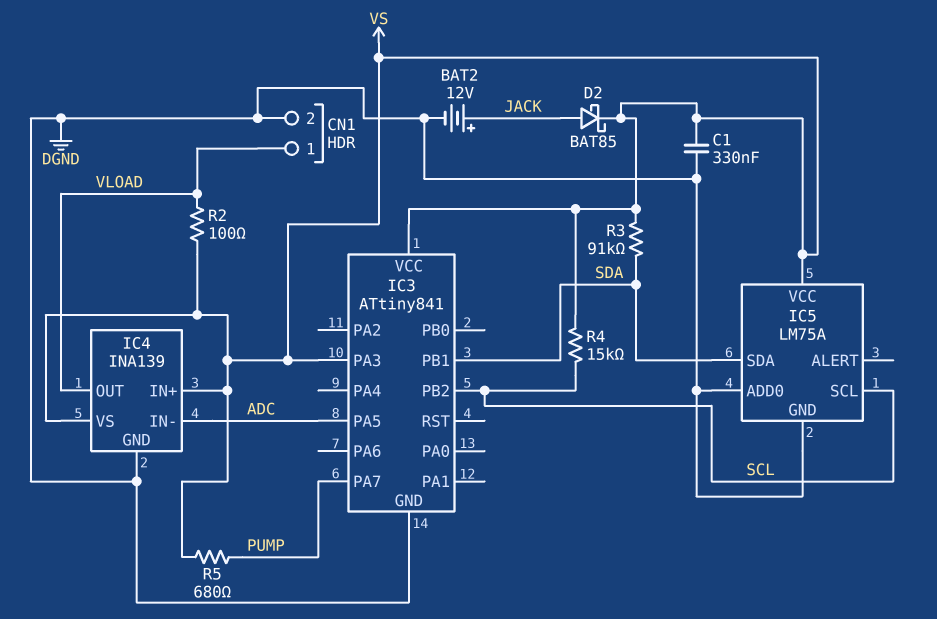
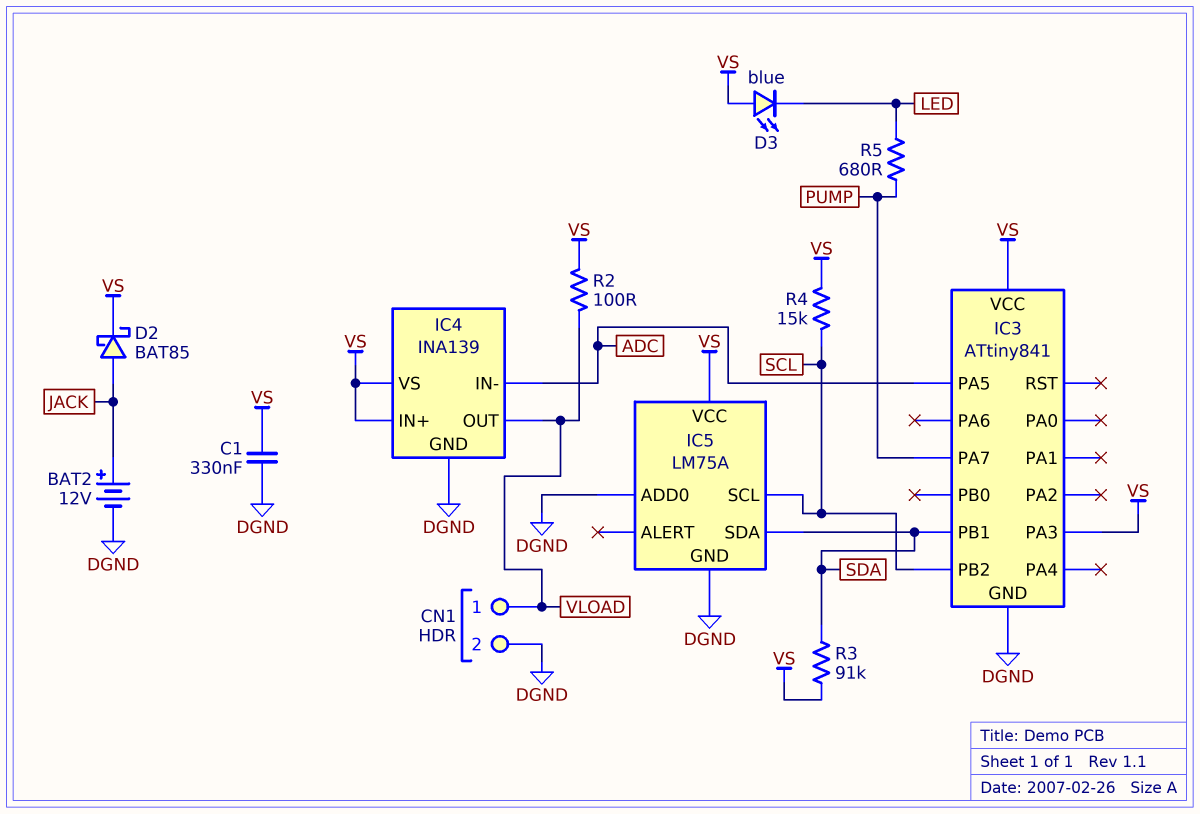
D3: none -> LED blue (A VS, K LED)
R5: 680 (PUMP, VS) -> 680 (LED, PUMP)

